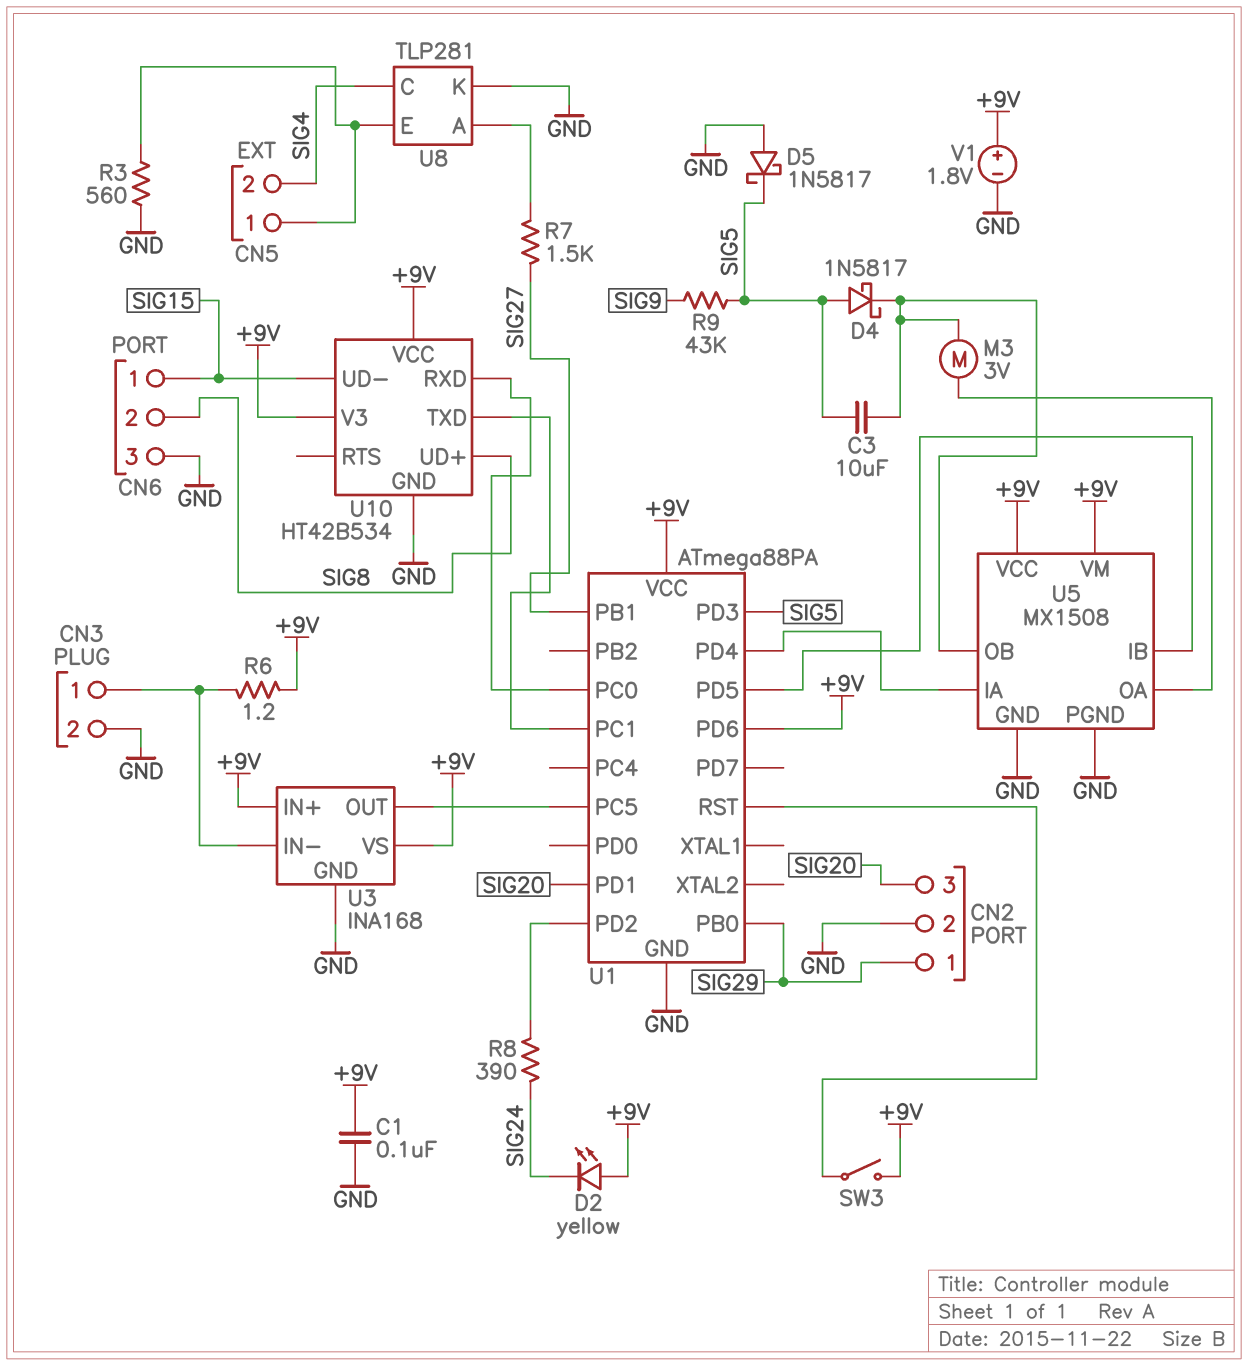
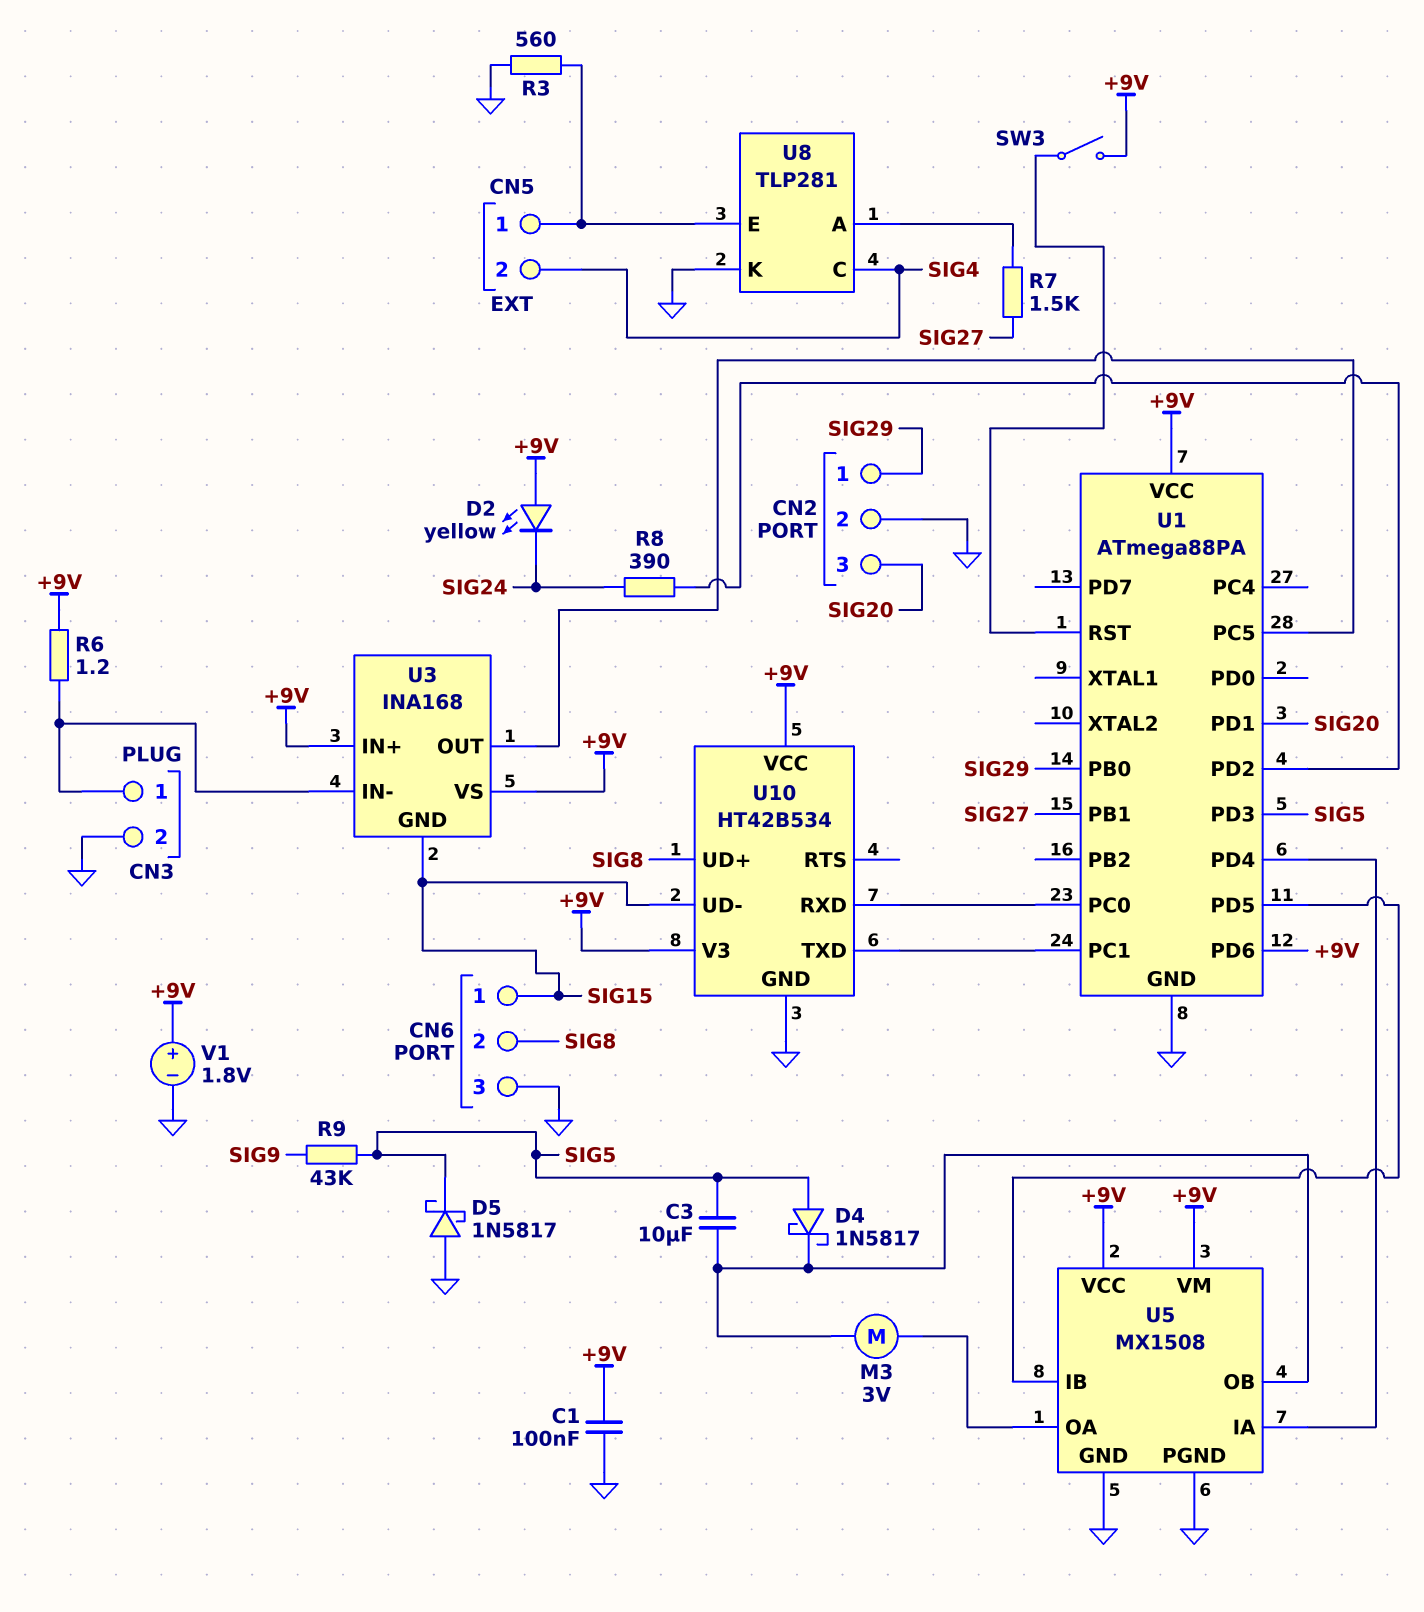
U3 pin GND: GND -> SIG15

